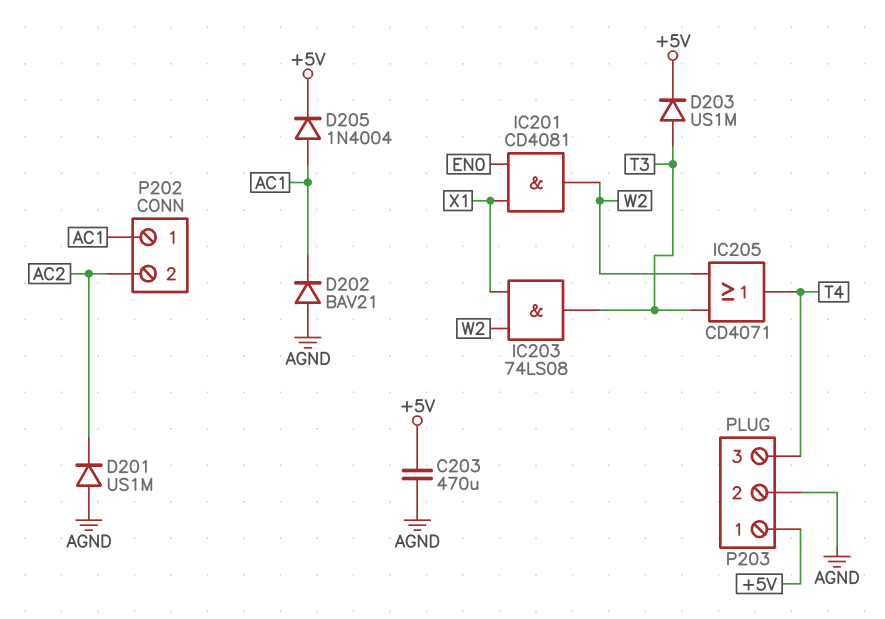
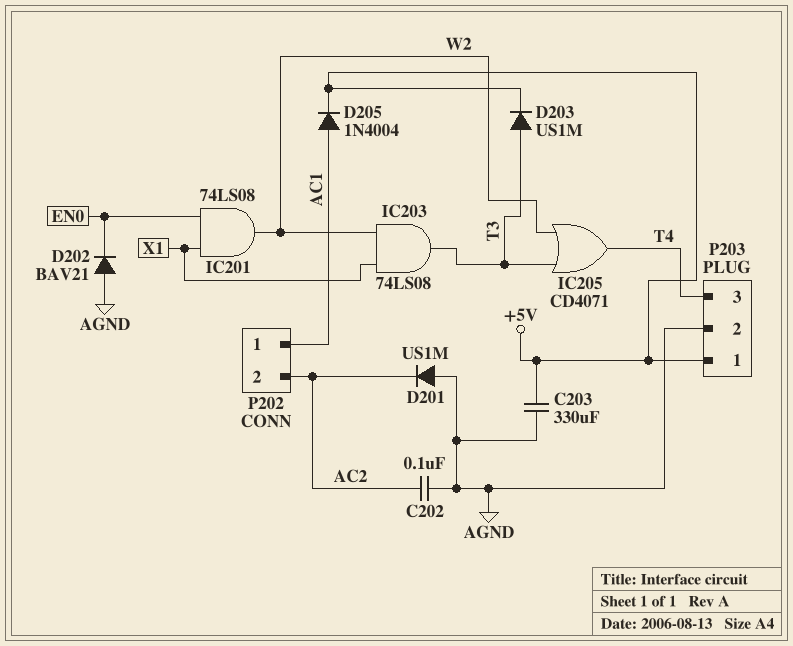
C202: none -> 100nF (AC2, AGND)
C203: 470uF (+5V, AGND) -> 330uF (+5V, AGND)
D202: diode BAV21 (A AGND, K AC1) -> diode BAV21 (A AGND, K EN0)
IC201: AND CD4081 (in EN0, in X1, out W2) -> AND 74LS08 (in EN0, in X1, out W2)

